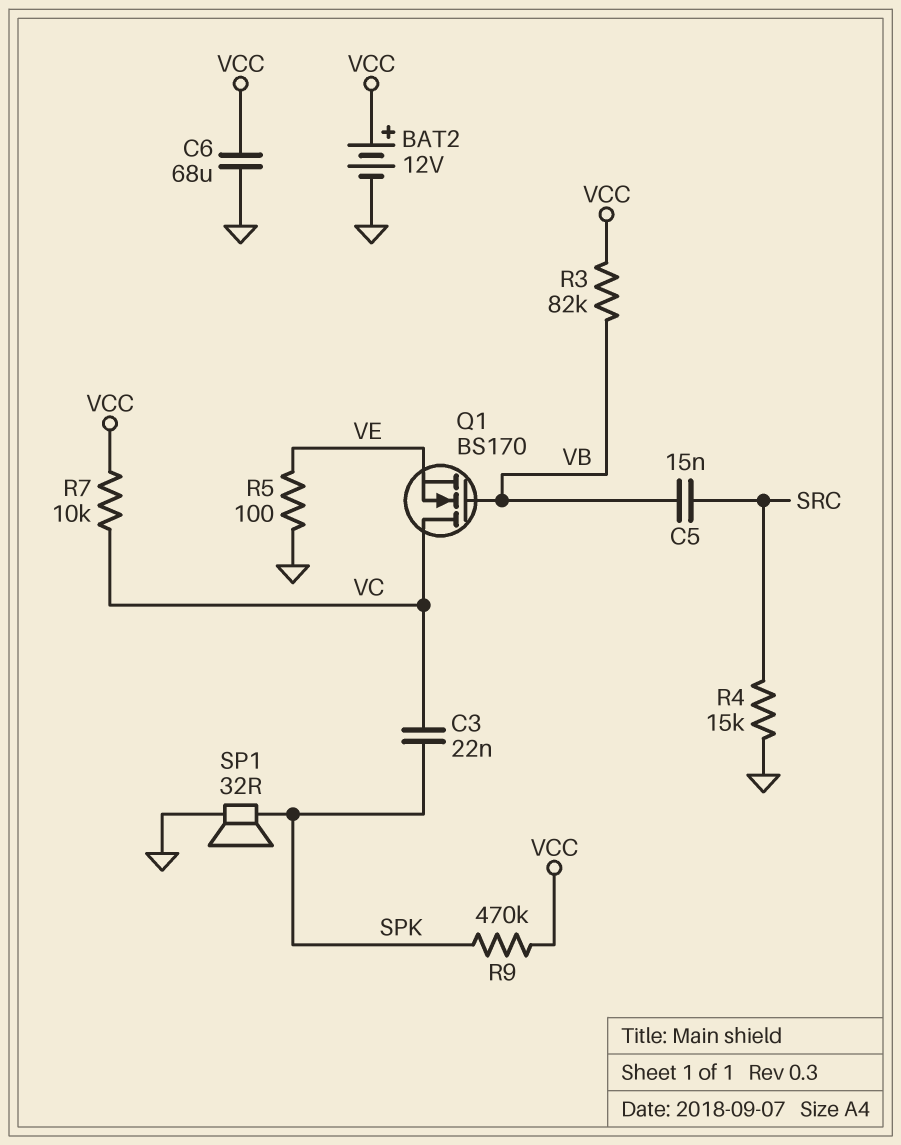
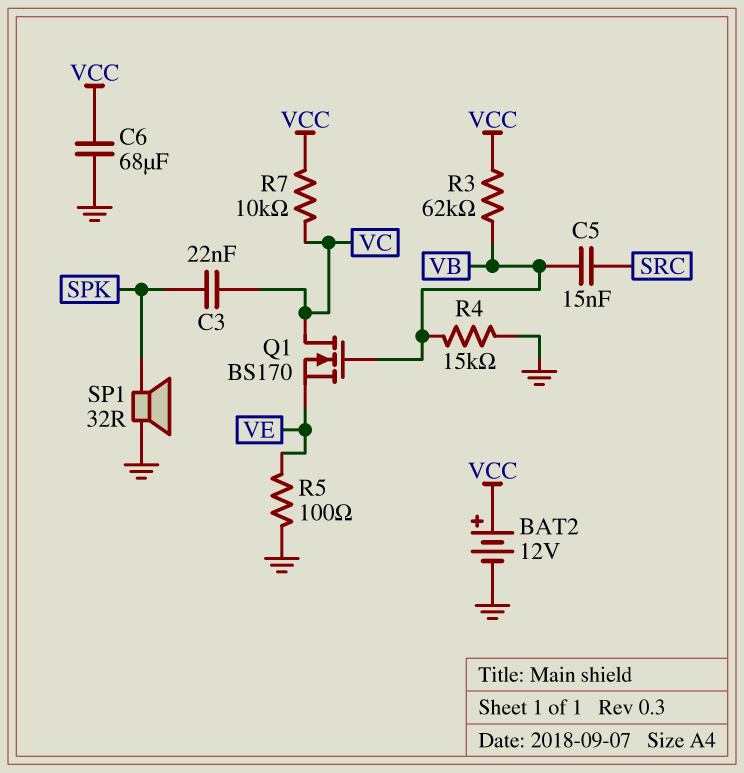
R3: 82k (VB, VCC) -> 62k (VB, VCC)
R4: 15k (GND, SRC) -> 15k (GND, VB)
R9: 470k (SPK, VCC) -> none

